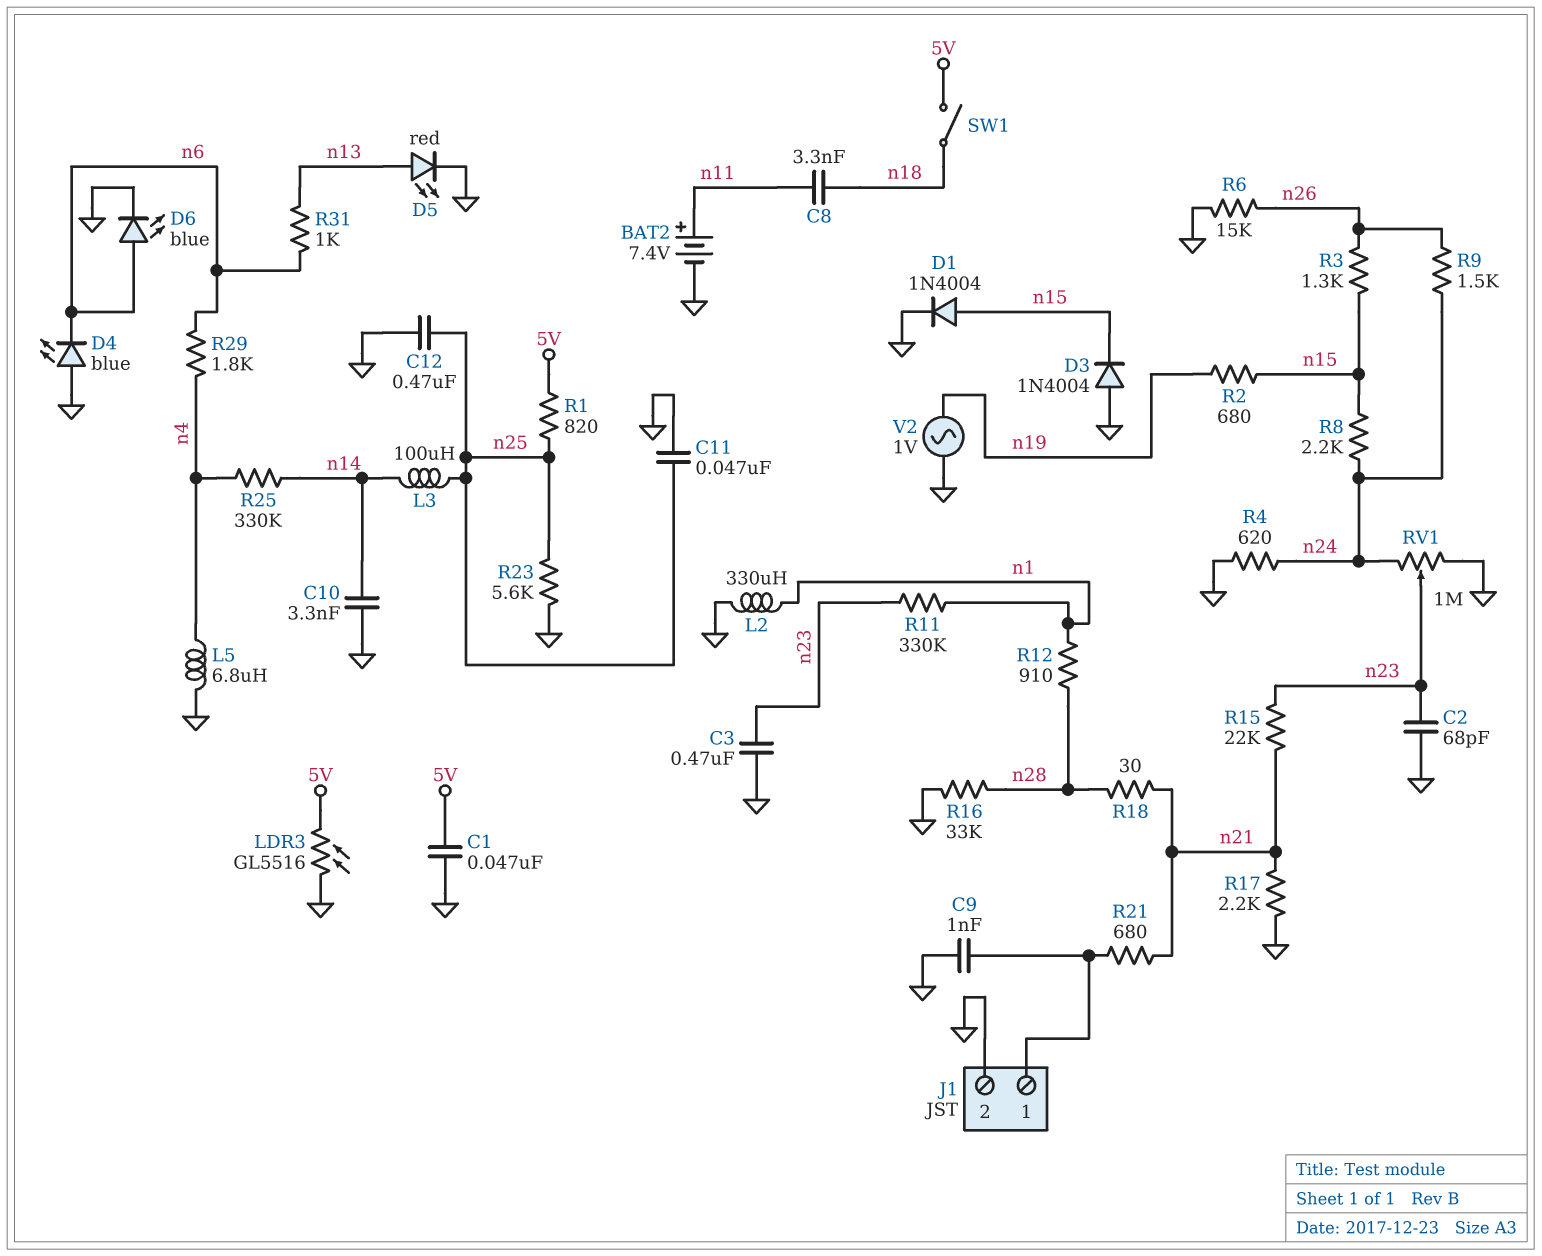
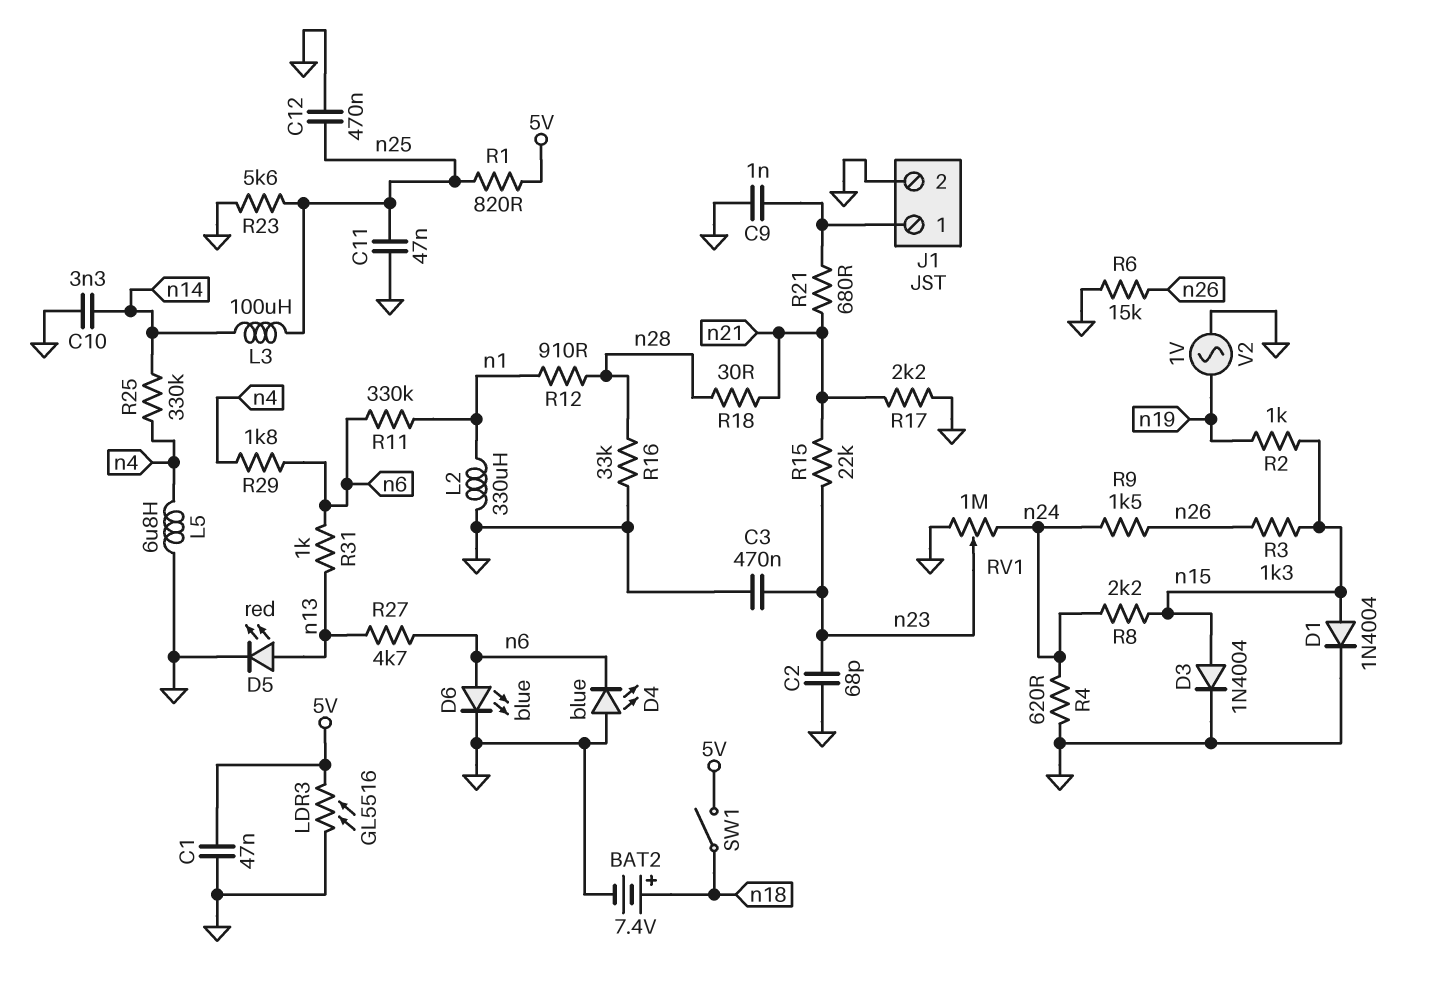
BAT2: 7.4V (plus n11, minus GND) -> 7.4V (plus n18, minus GND)
C8: 3.3nF (n11, n18) -> none
D3: diode 1N4004 (A GND, K n15) -> diode 1N4004 (A n15, K GND)
R2: 680 (n15, n19) -> 1k (n15, n19)
R11: 330k (n1, n23) -> 330k (n1, n6)
R27: none -> 4.7k (n6, n13)

